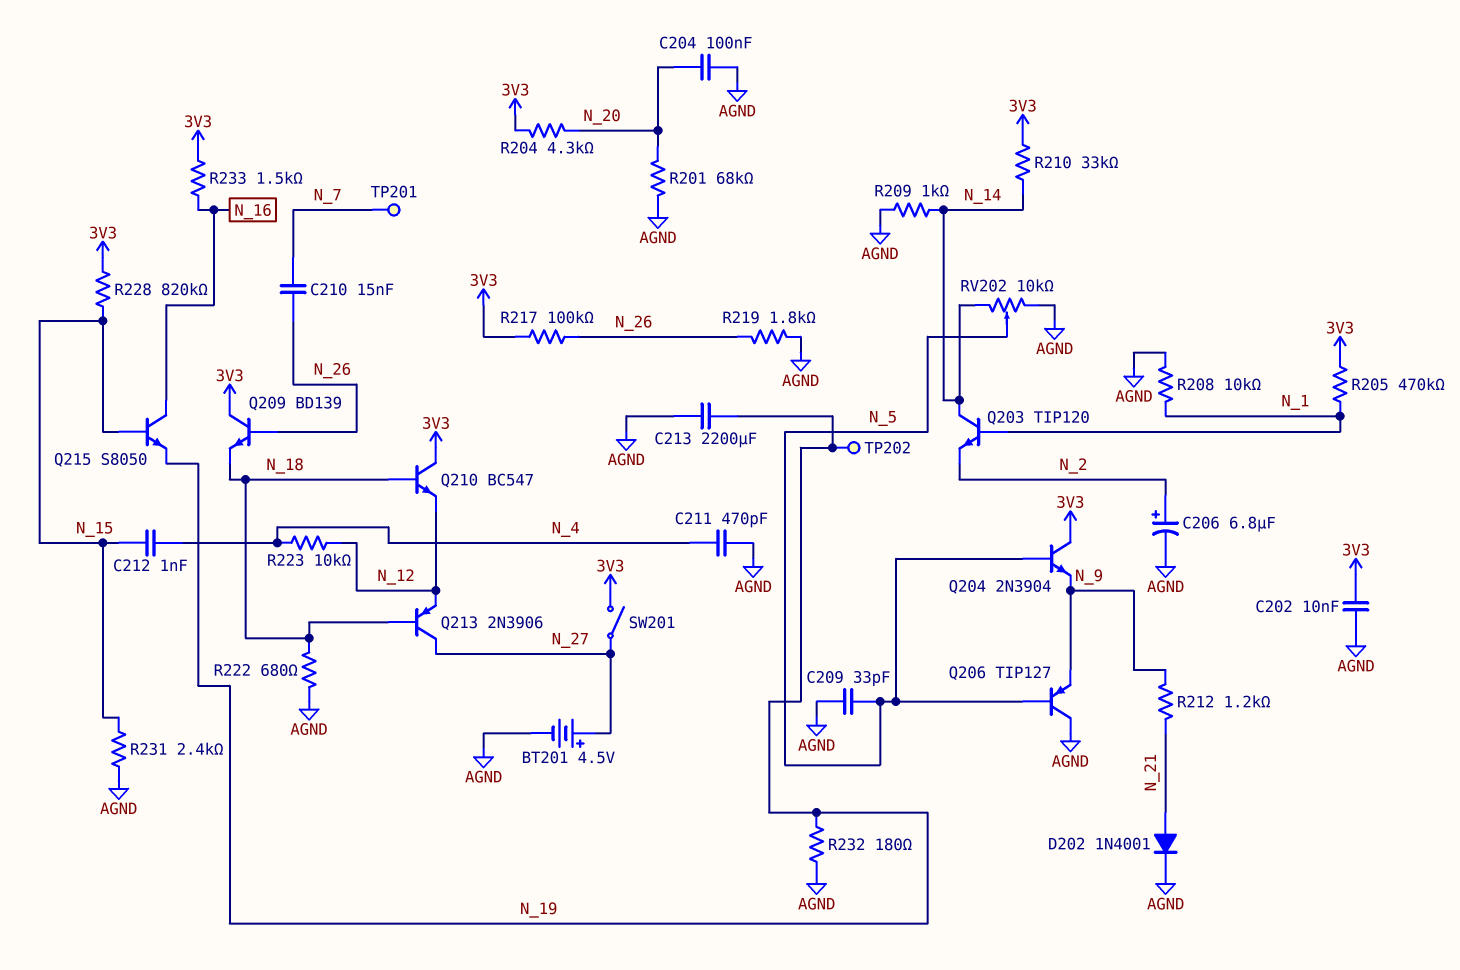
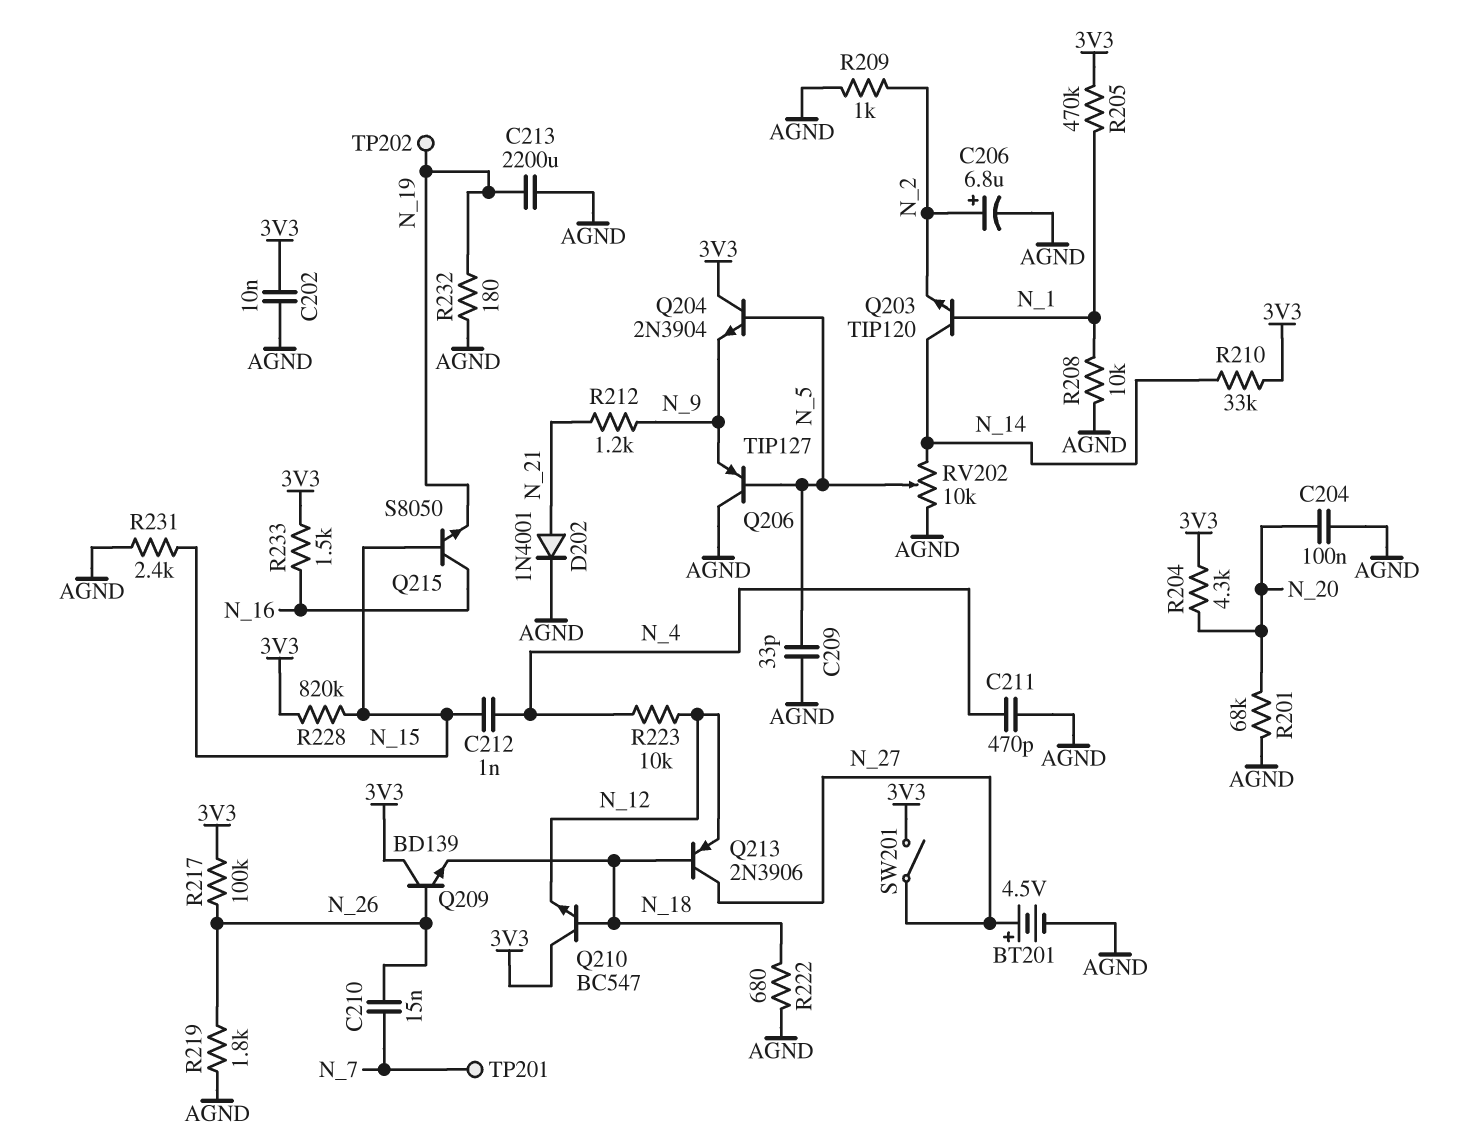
R209: 1k (AGND, N_14) -> 1k (AGND, N_2)

